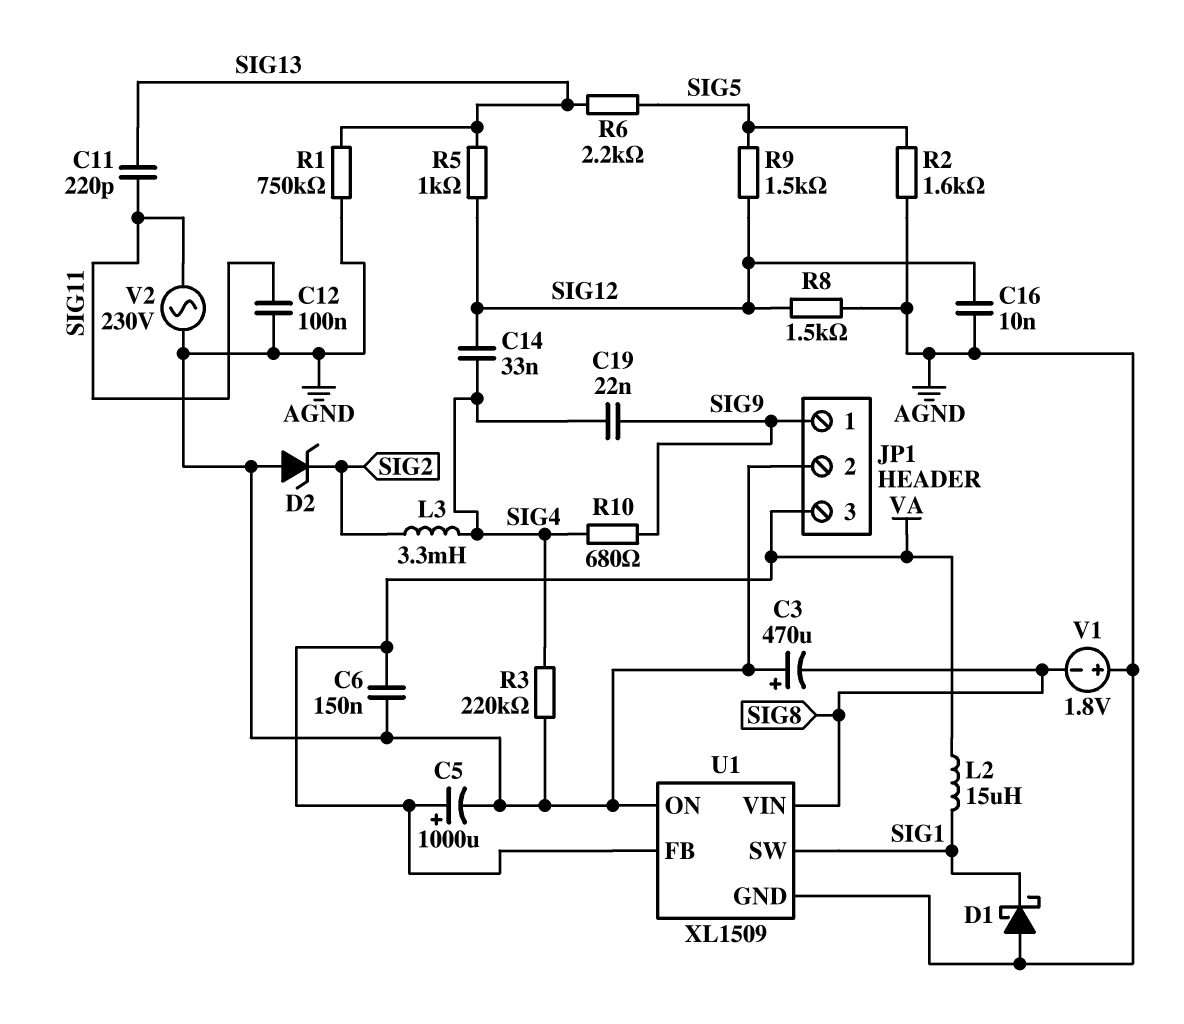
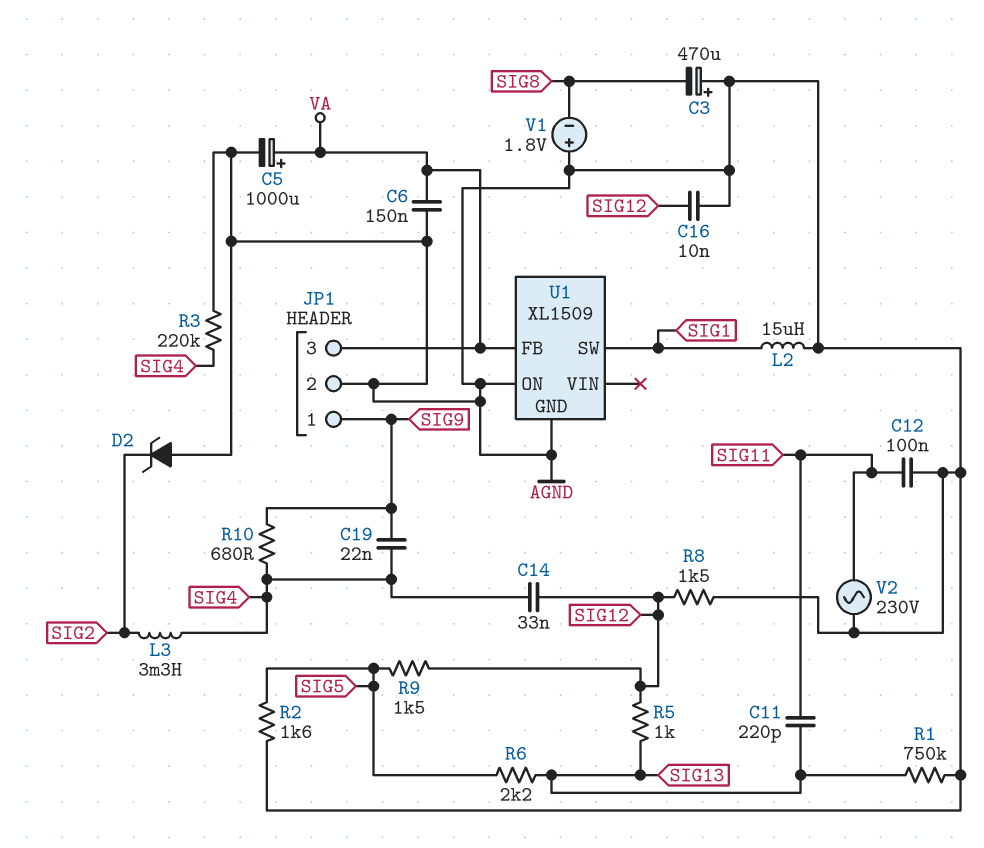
D1: schottky (A AGND, K SIG1) -> none
L2: 15uH (SIG1, VA) -> 15uH (AGND, SIG1)
U1 pin VIN: SIG8 -> none

